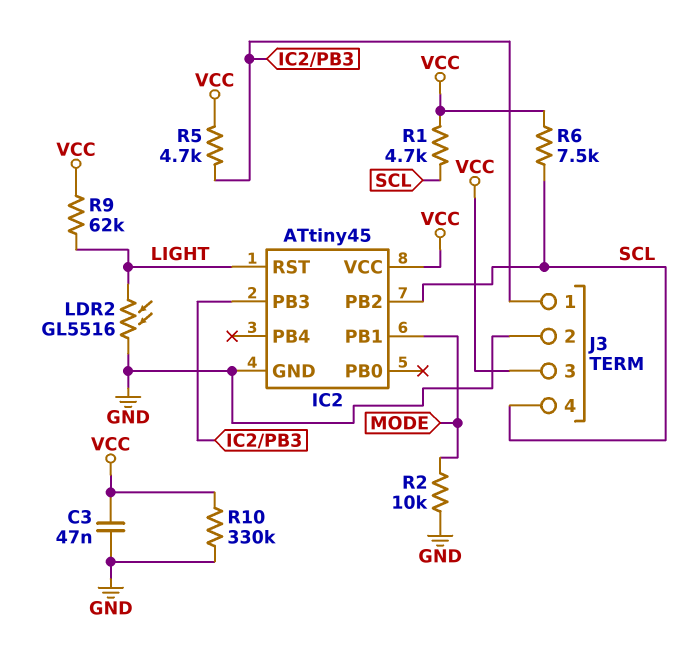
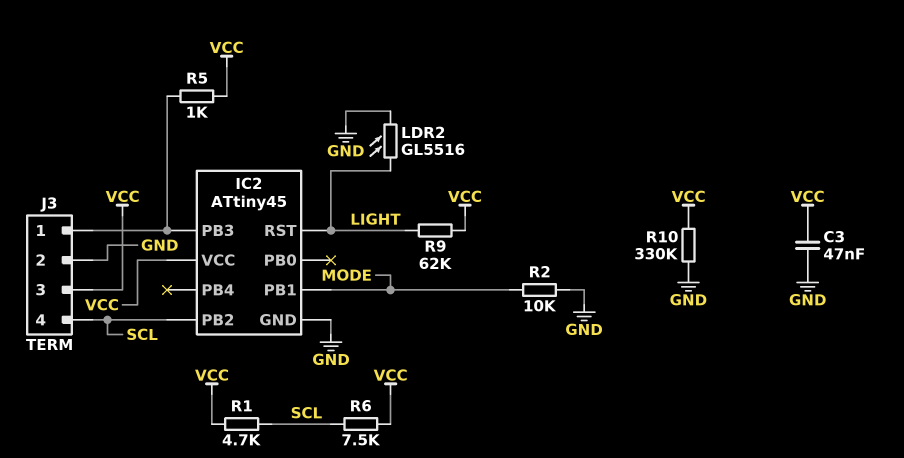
R5: 4.7k (IC2/PB3, VCC) -> 1k (IC2/PB3, VCC)

